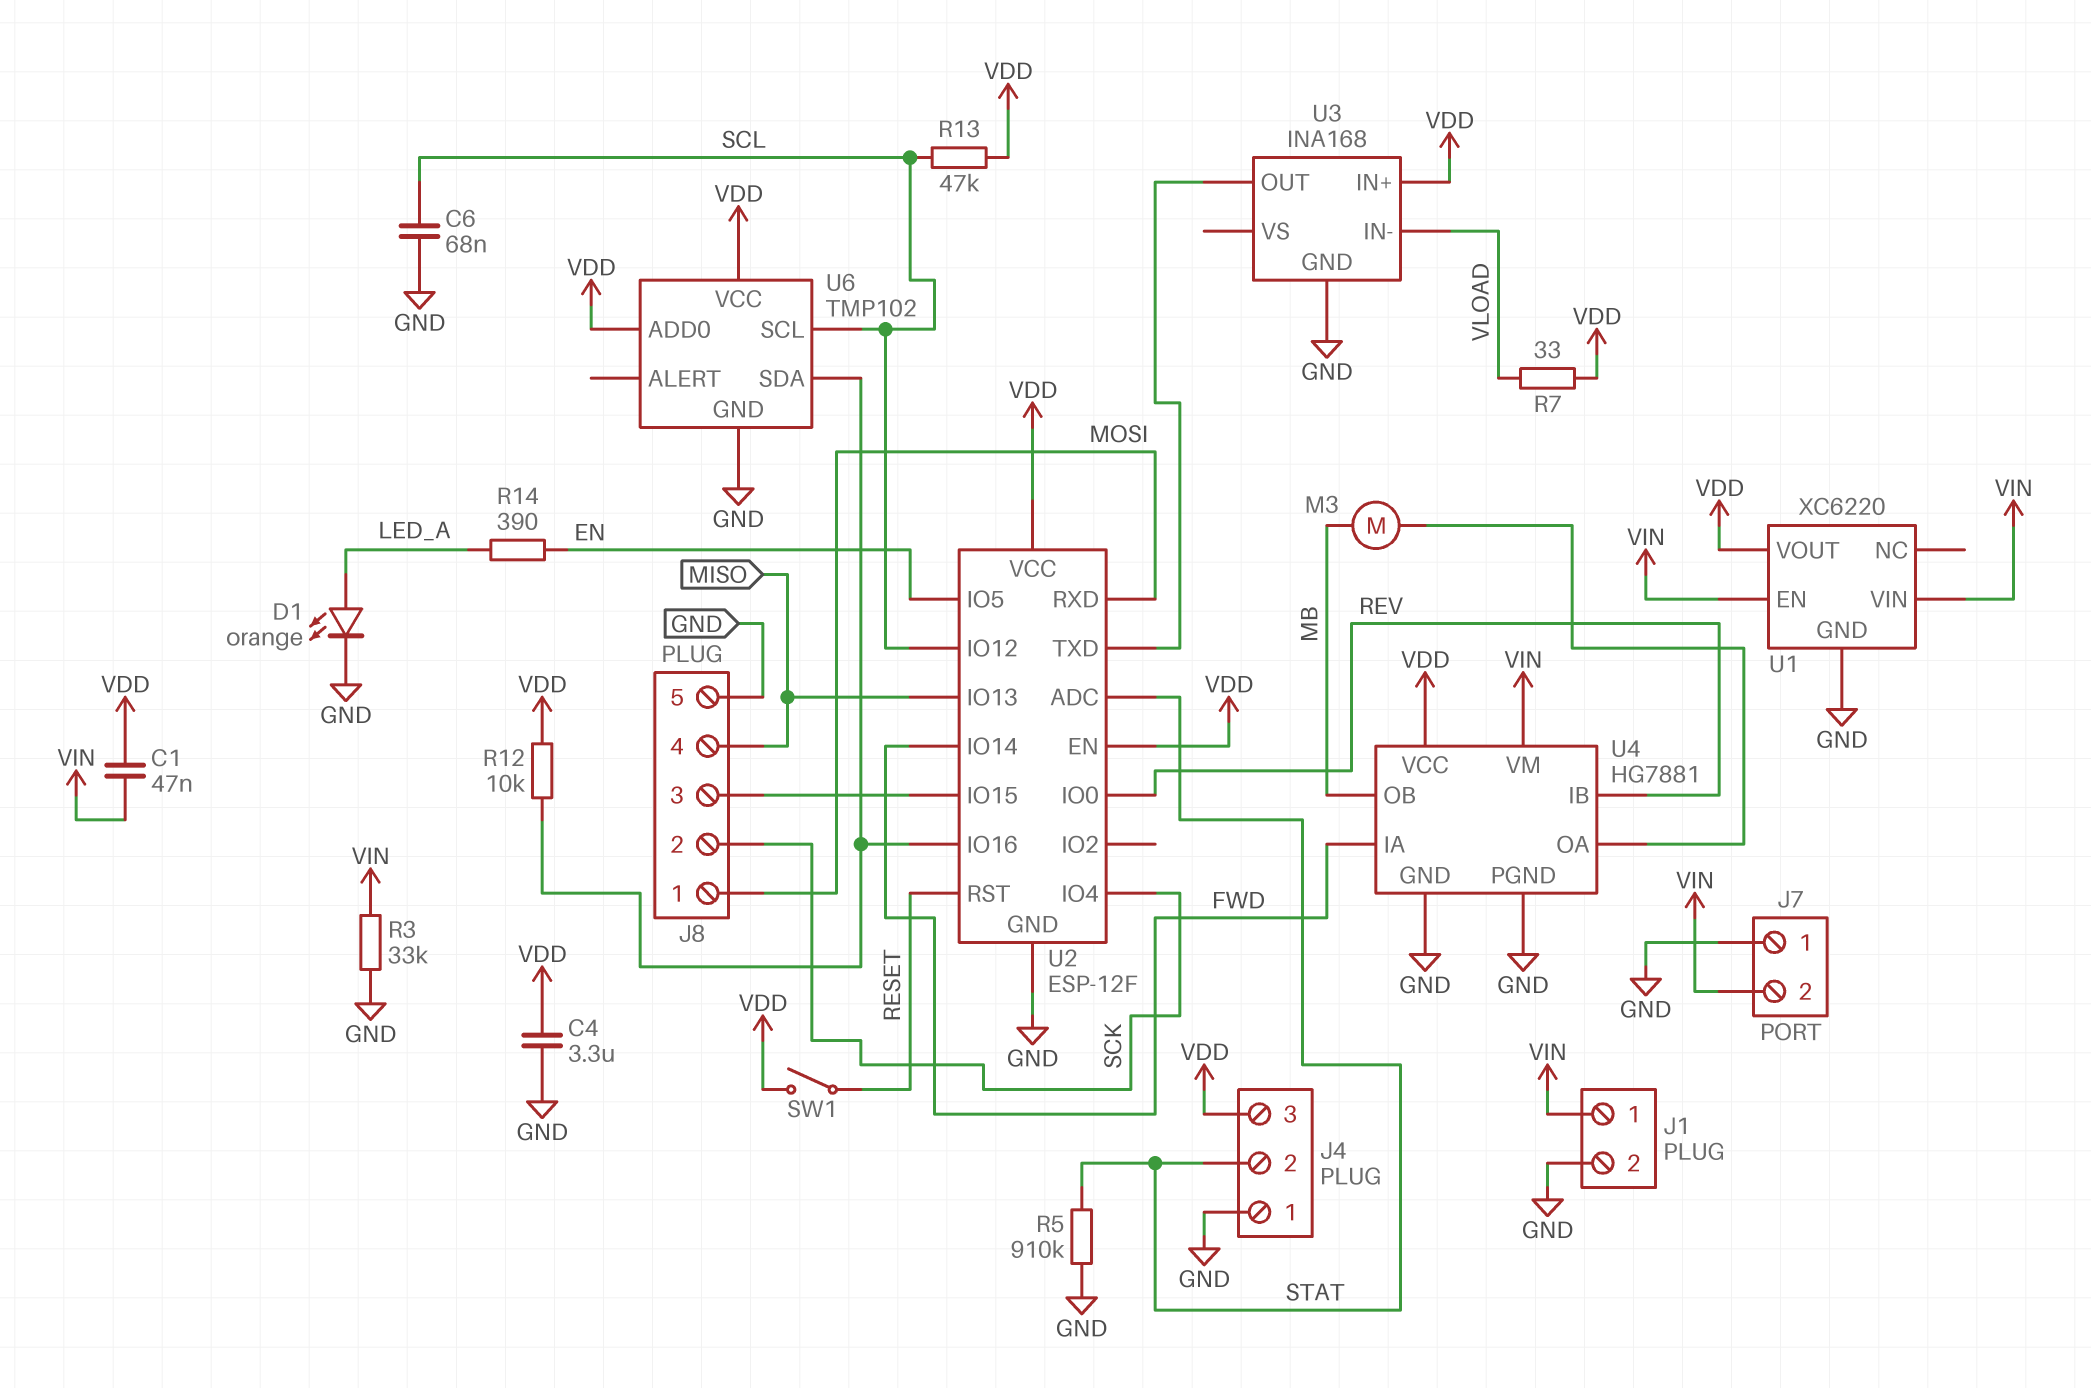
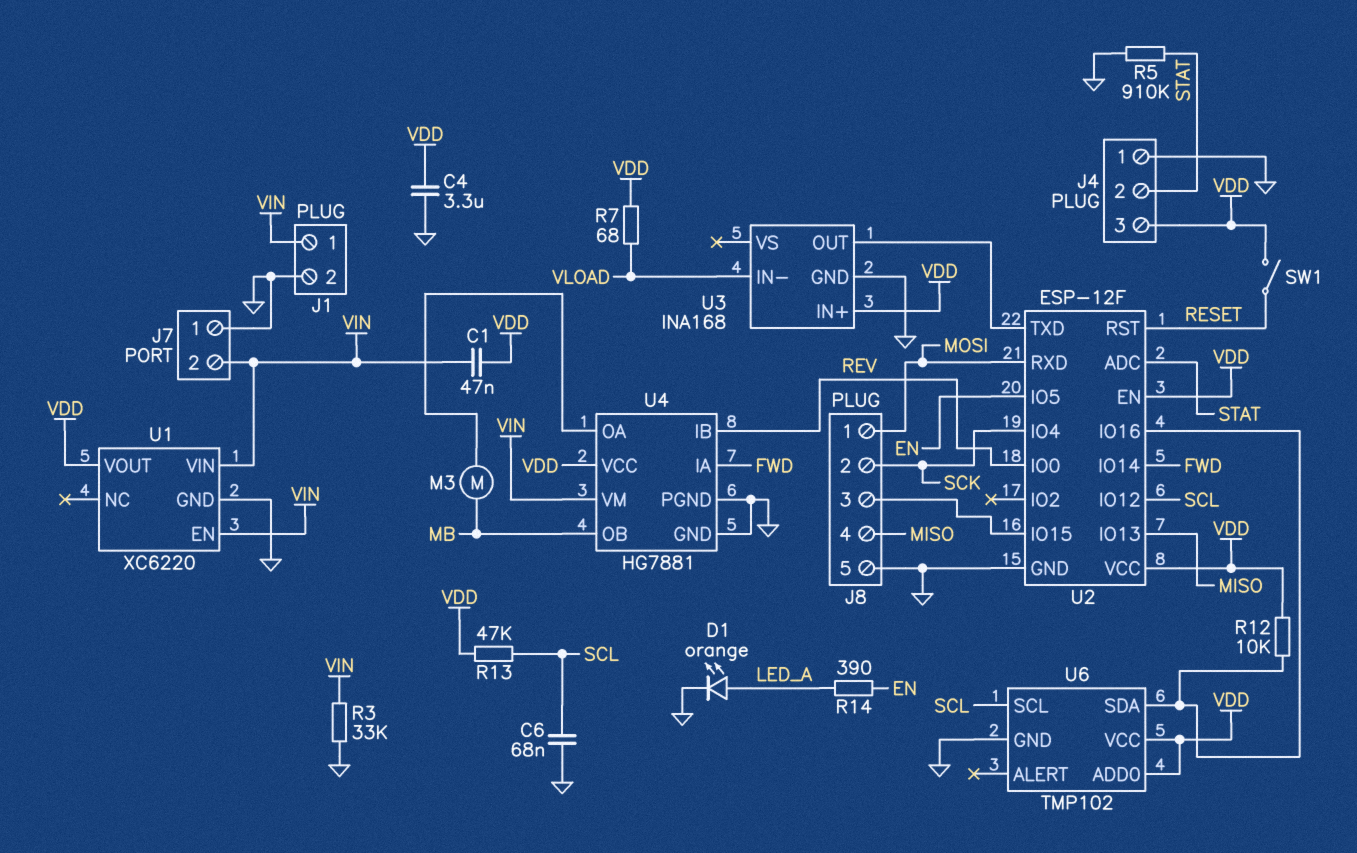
R7: 33 (VDD, VLOAD) -> 68 (VDD, VLOAD)

